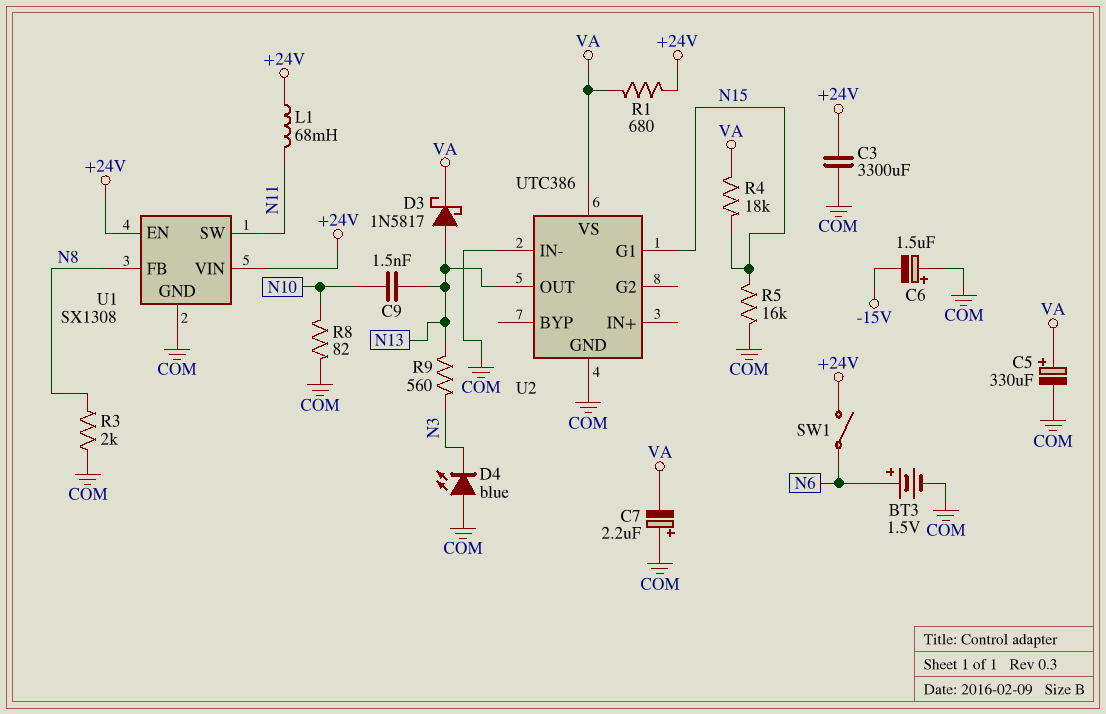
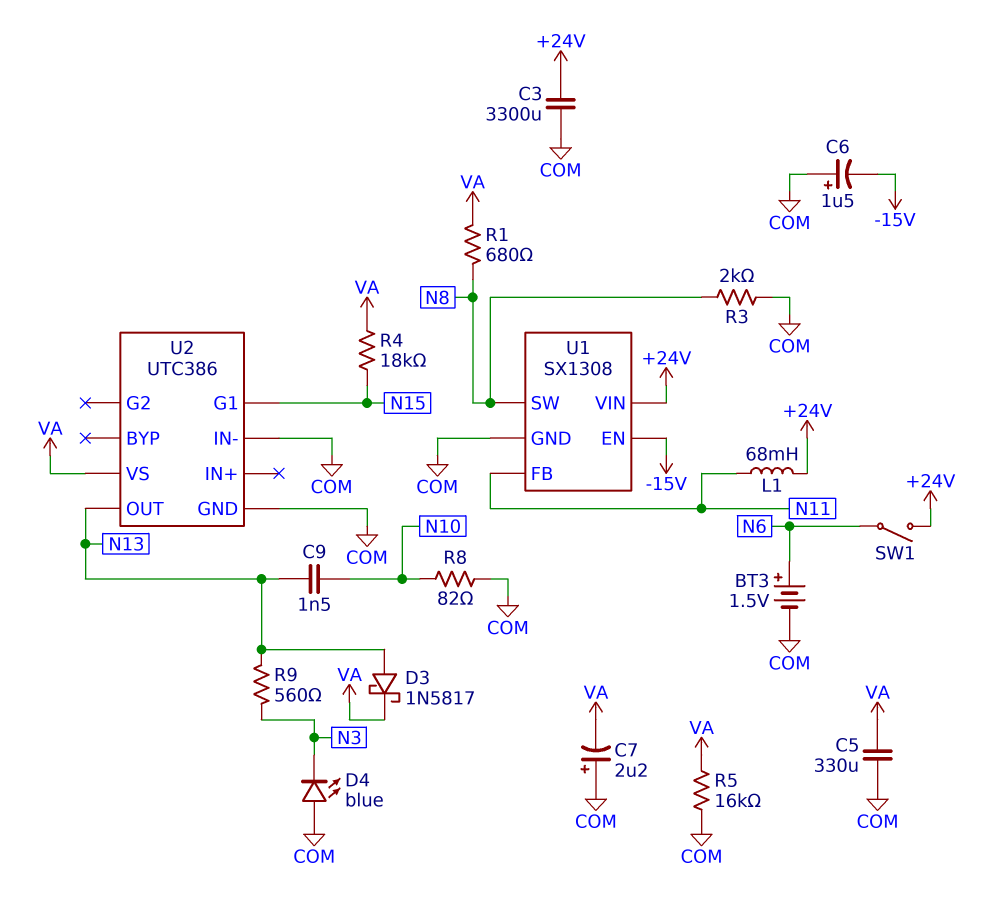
C5: 330uF (plus VA, minus COM) -> 330uF (COM, VA)
R1: 680 (+24V, VA) -> 680 (N8, VA)
R5: 16k (COM, N15) -> 16k (COM, VA)
U1 pin EN: +24V -> -15V
U1 pin FB: N8 -> N11
U1 pin SW: N11 -> N8

